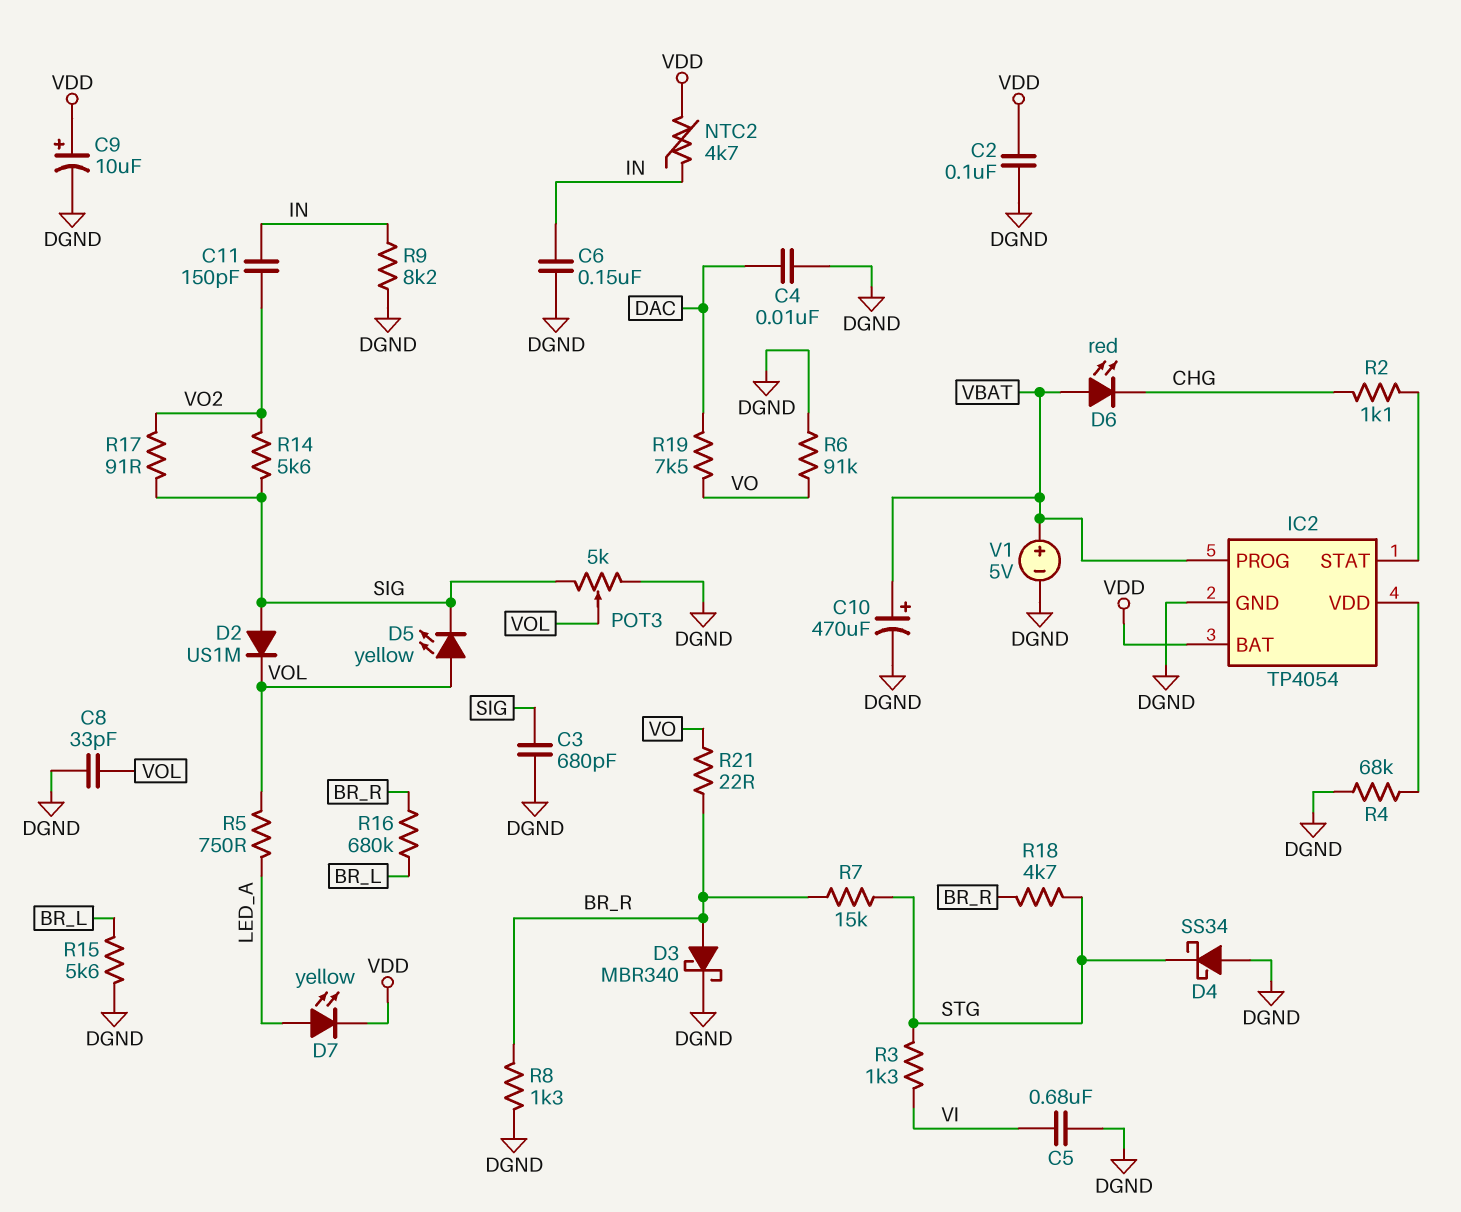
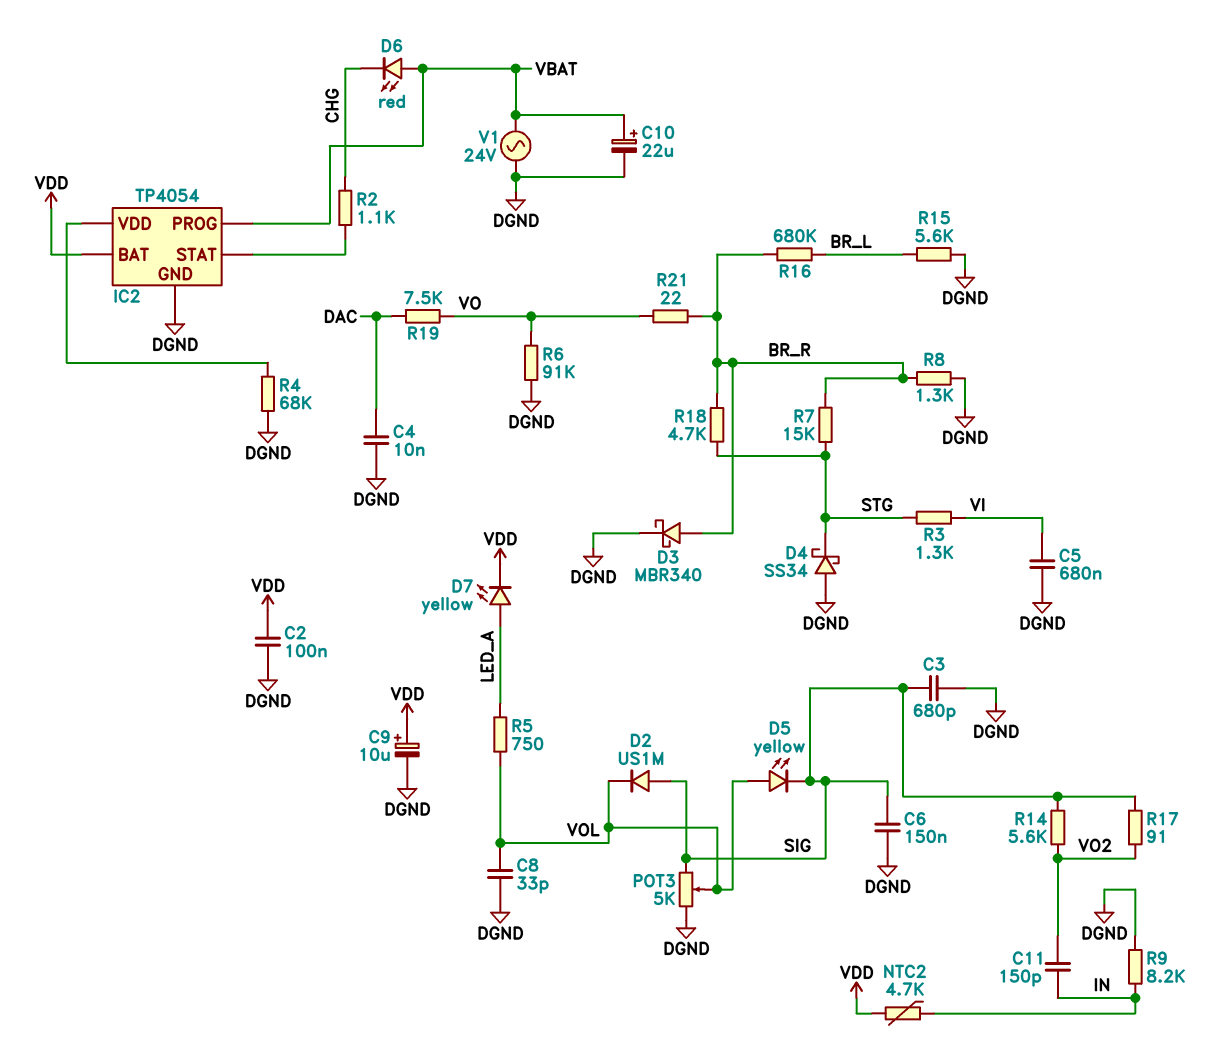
C6: 150nF (DGND, IN) -> 150nF (DGND, SIG)
C10: 470uF (plus VBAT, minus DGND) -> 22uF (plus VBAT, minus DGND)
V1: 5V (plus VBAT, minus DGND) -> AC 24V (DGND, VBAT)

